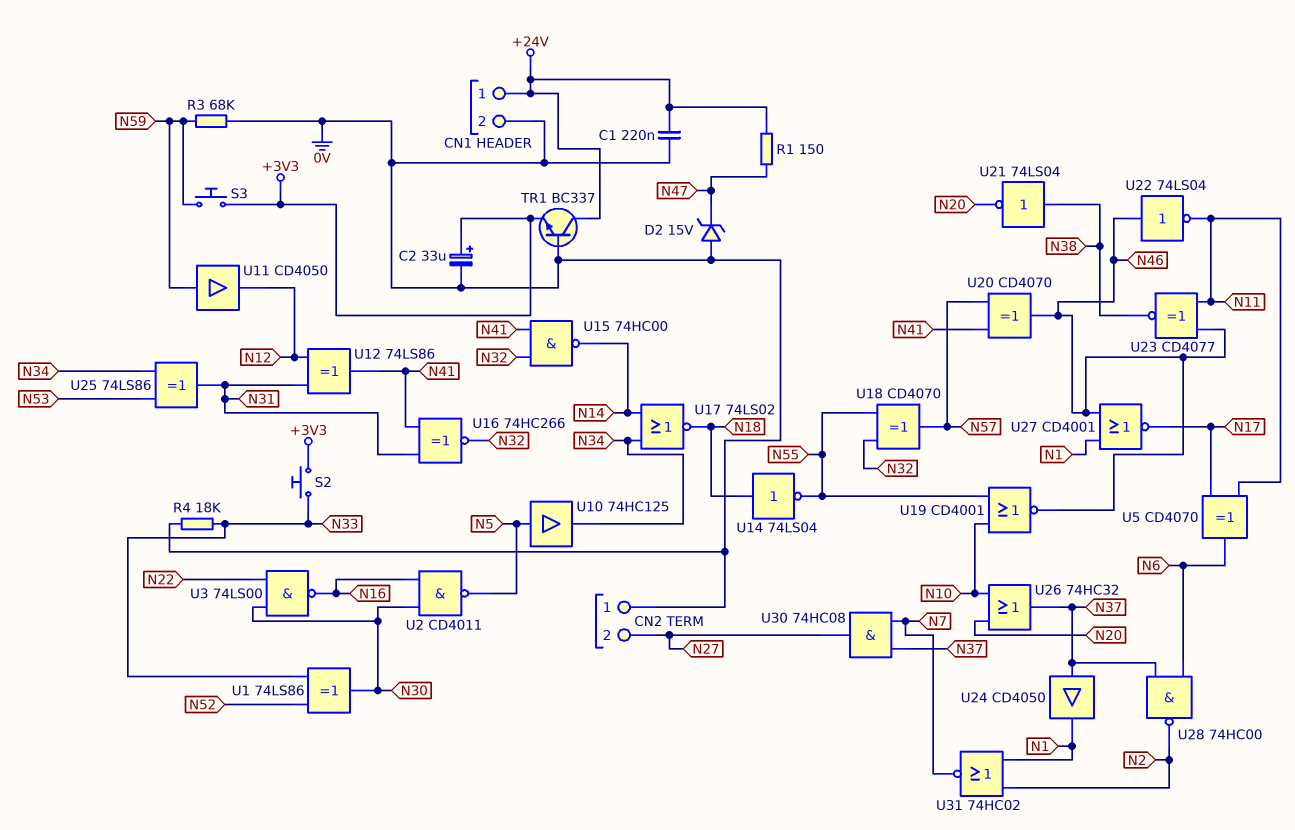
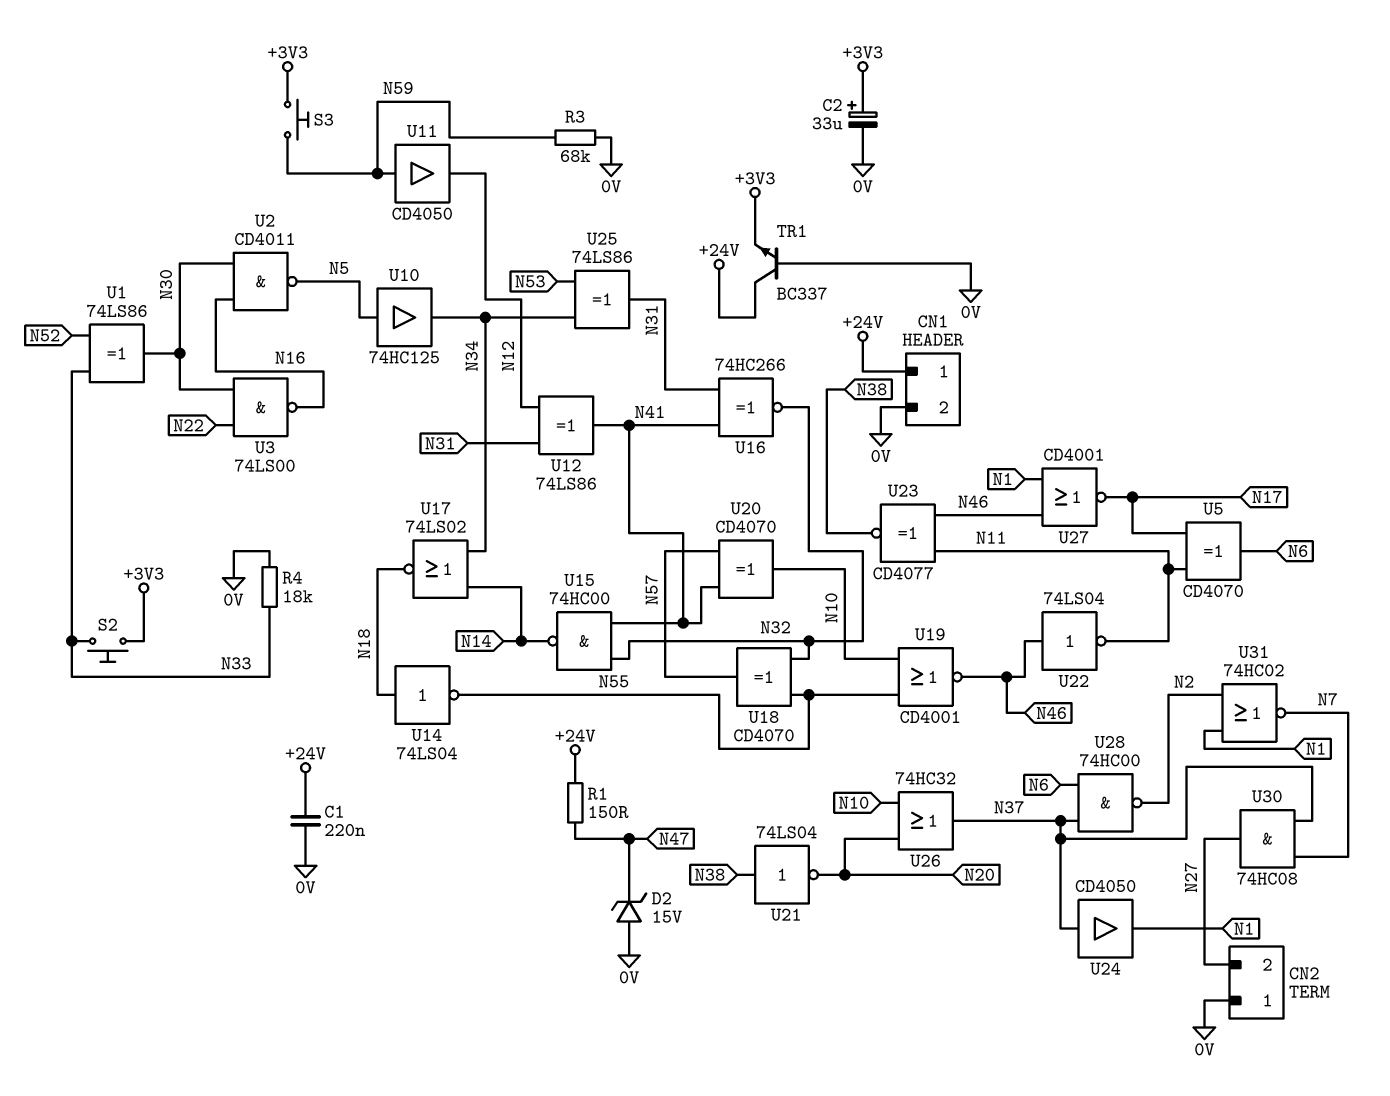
U20: XOR CD4070 (in N41, in N57, out N46) -> XOR CD4070 (in N41, in N57, out N10)

